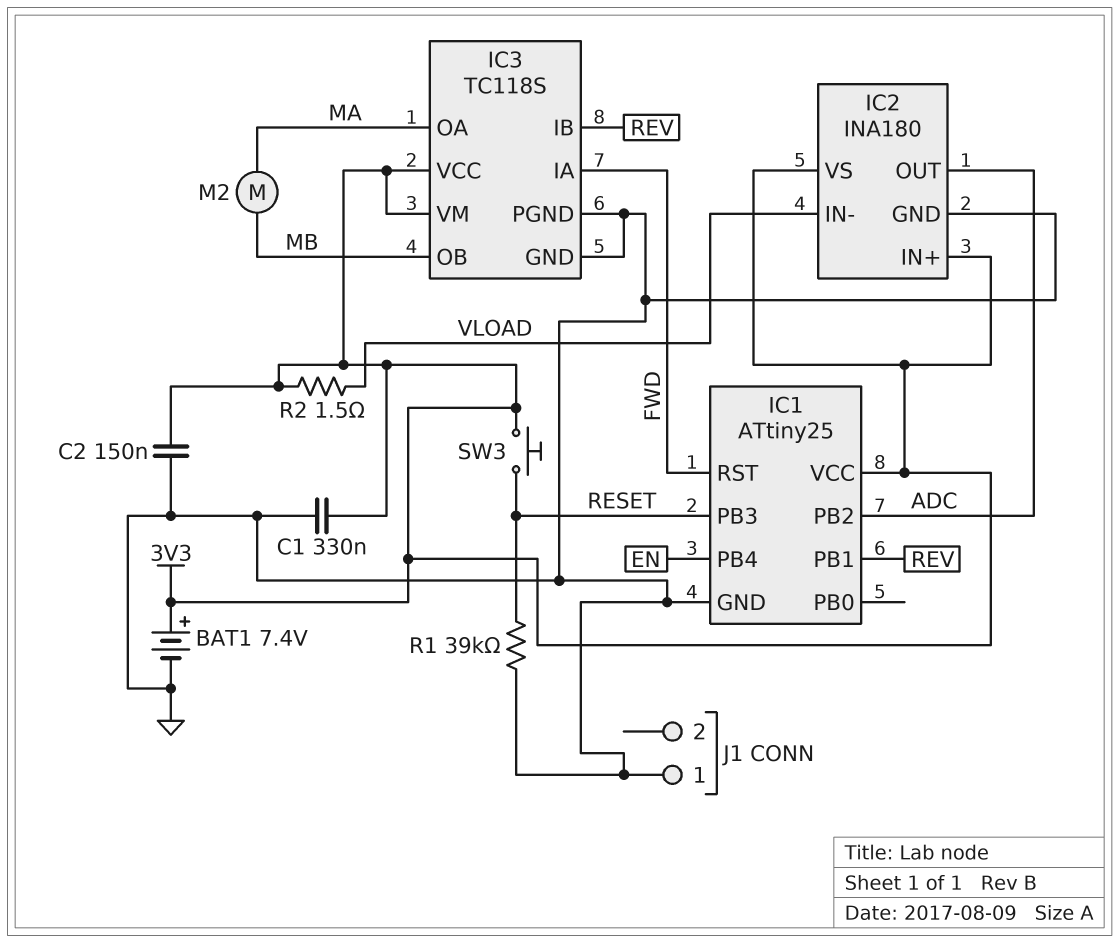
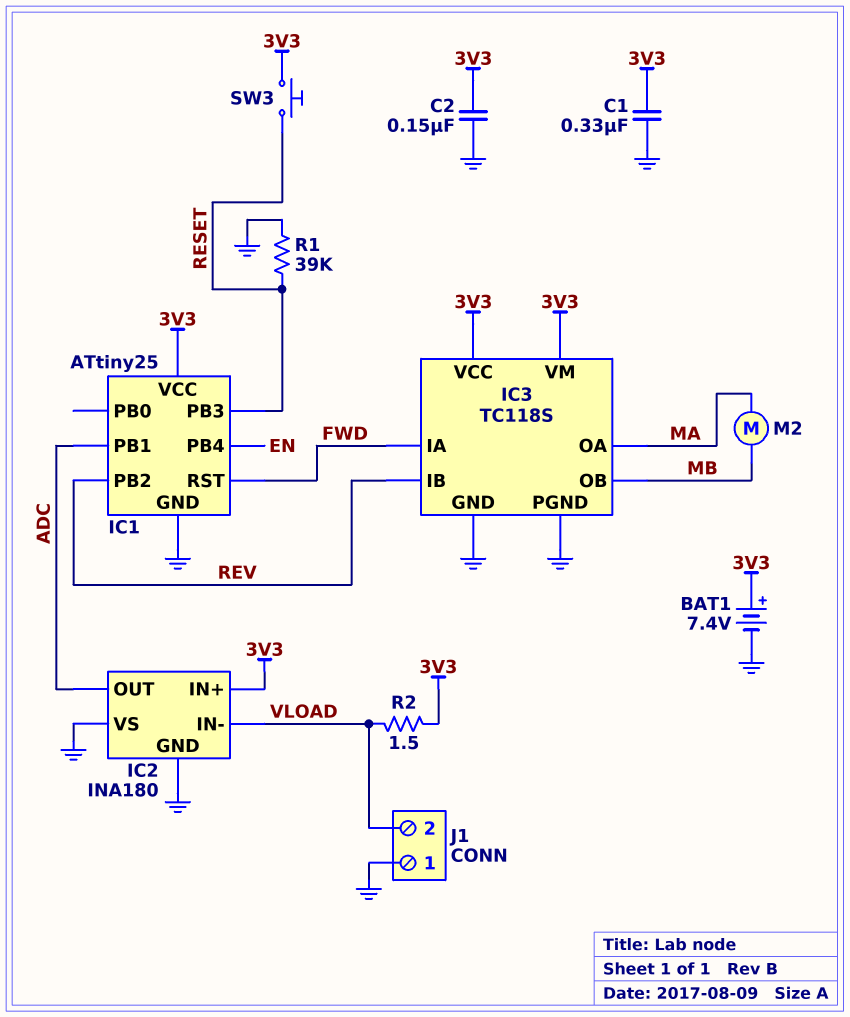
IC1 pin PB1: REV -> ADC
IC1 pin PB2: ADC -> REV
IC2 pin VS: 3V3 -> GND
J1 pin 2: none -> VLOAD

